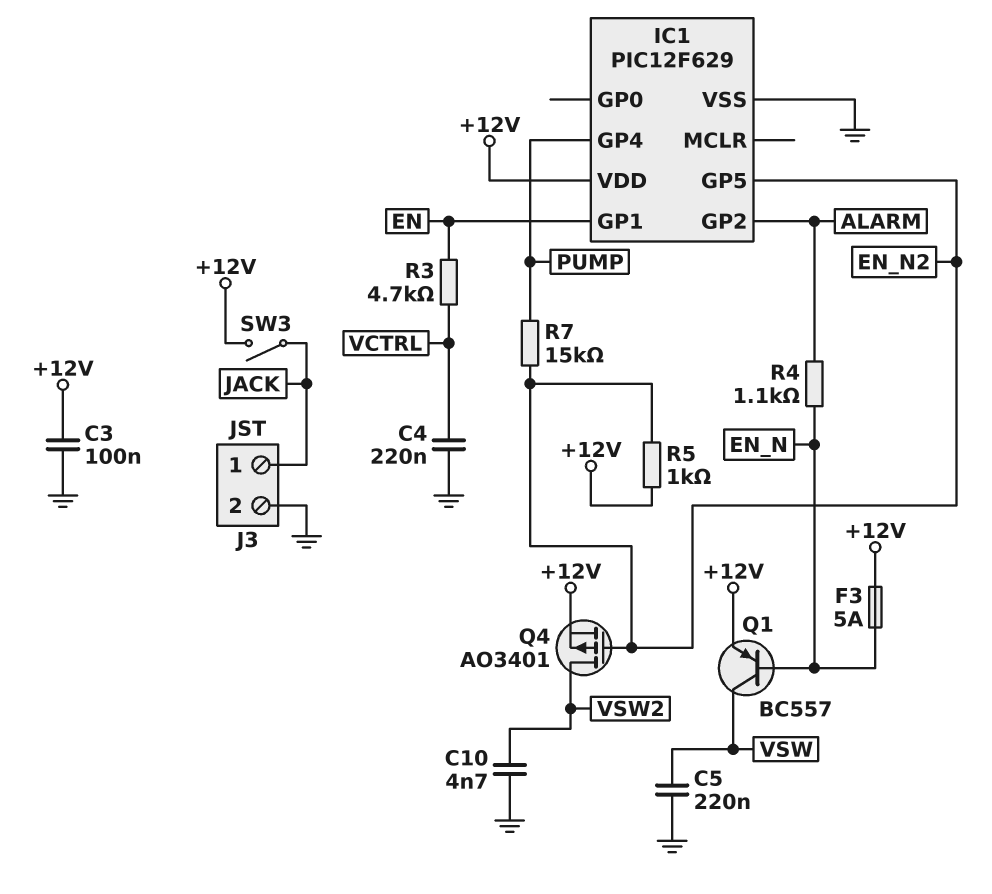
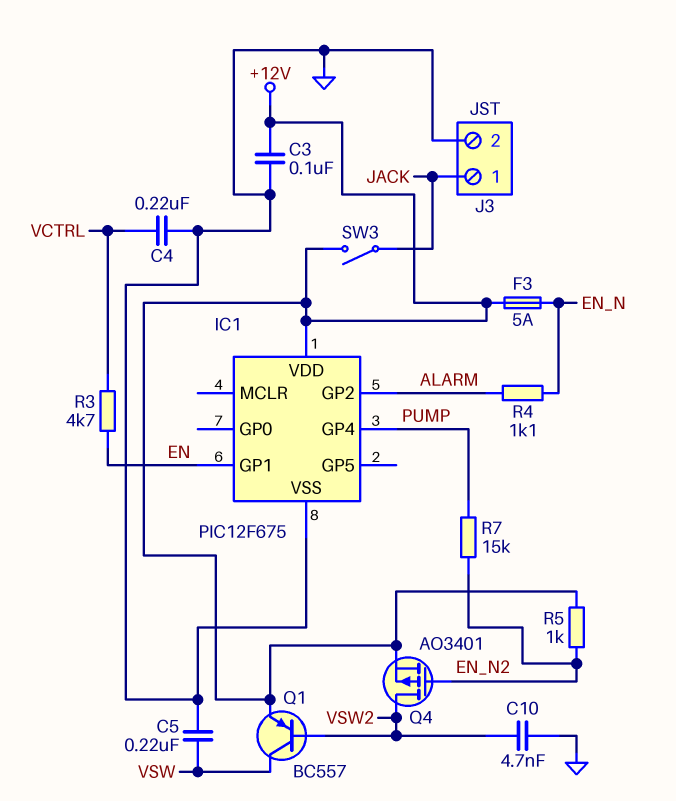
IC1: PIC12F629 -> PIC12F675
IC1 pin GP5: EN_N2 -> none
Q1: PNP BC557 (B EN_N, C VSW, E +12V) -> PNP BC557 (B VSW2, C VSW, E +12V)

